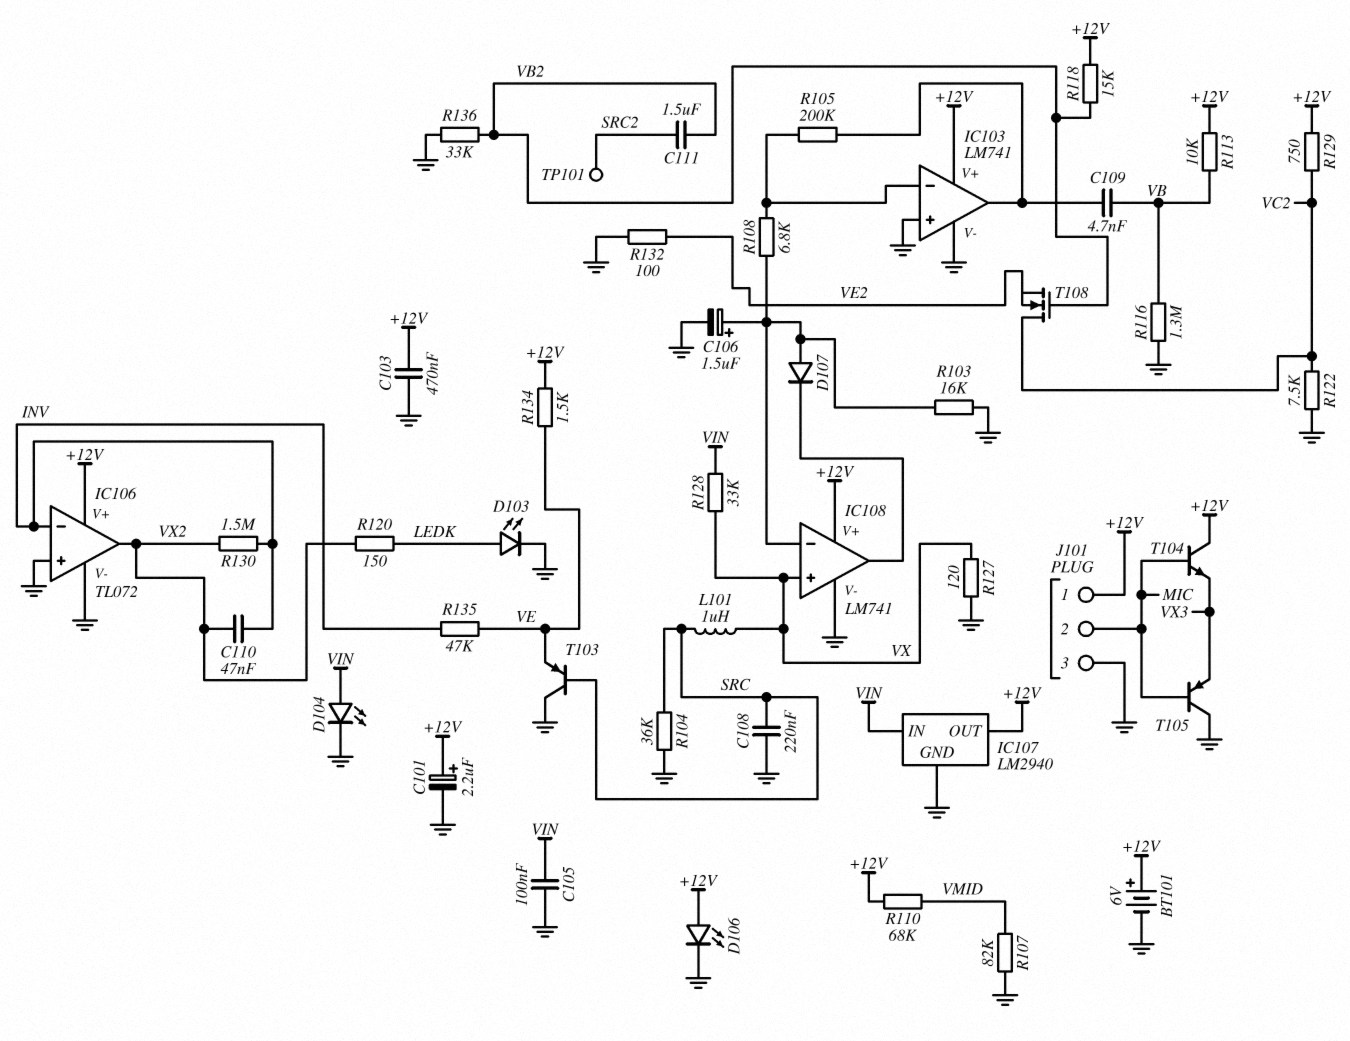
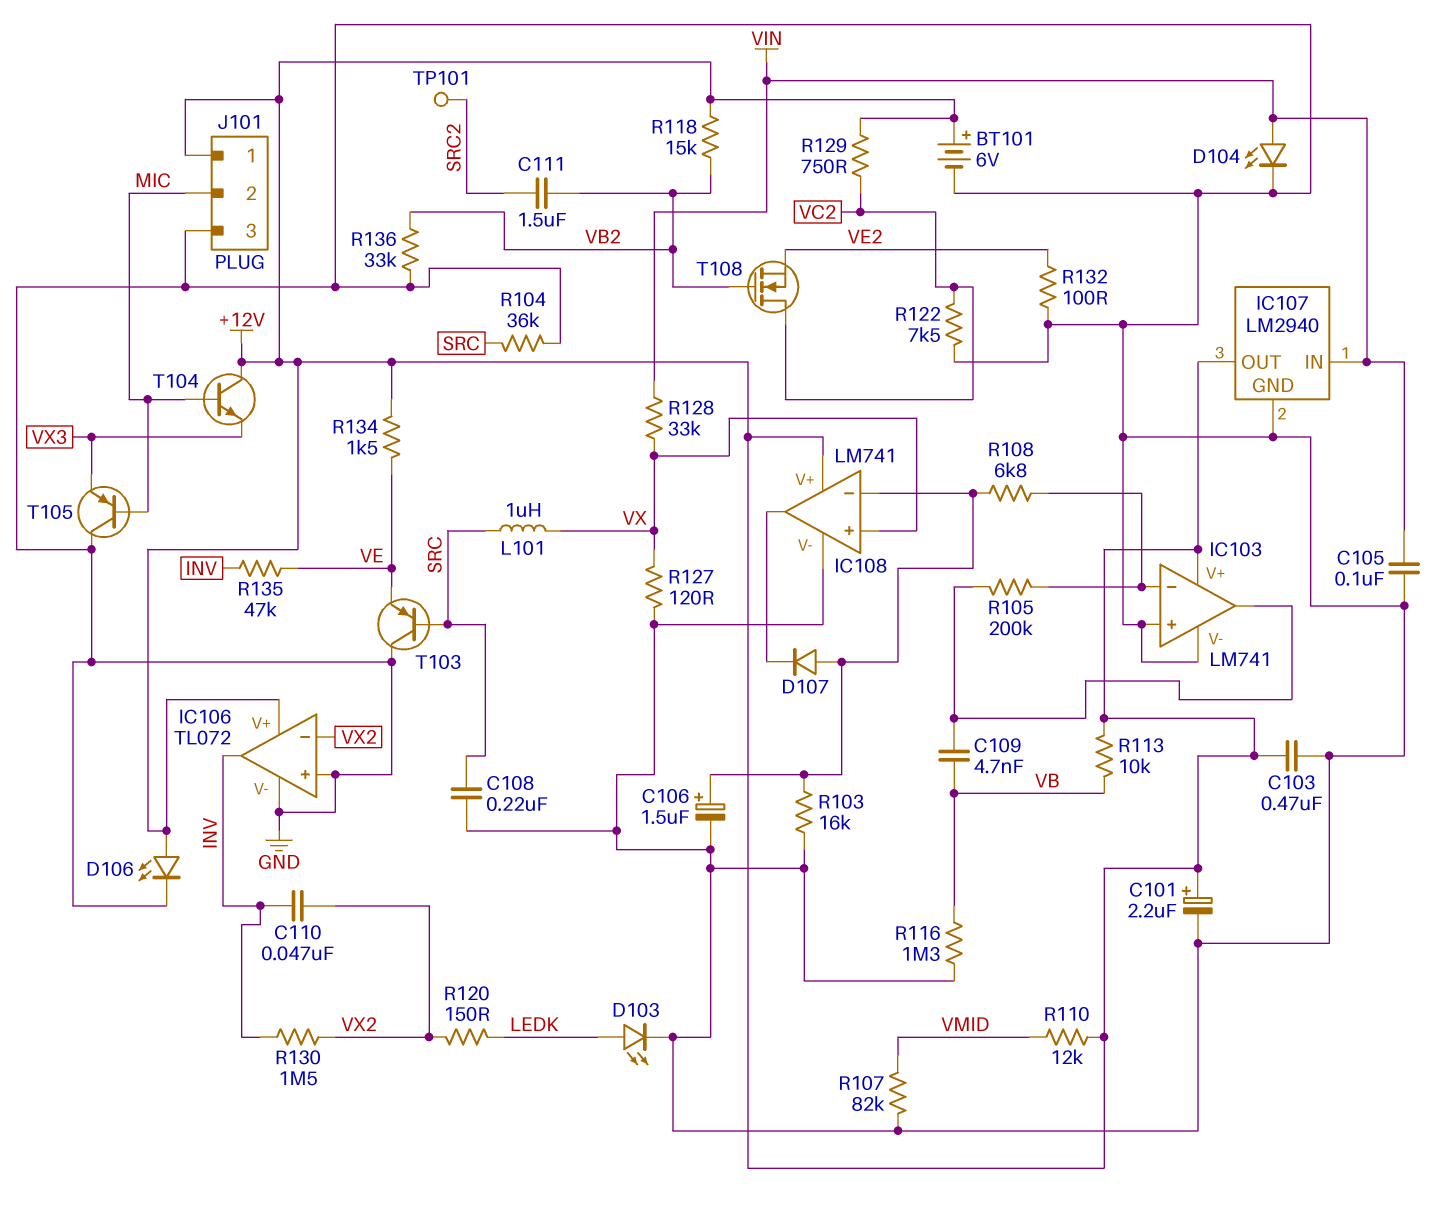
IC106 pin in-: INV -> VX2
IC106 pin out: VX2 -> INV
R110: 68k (+12V, VMID) -> 12k (+12V, VMID)

